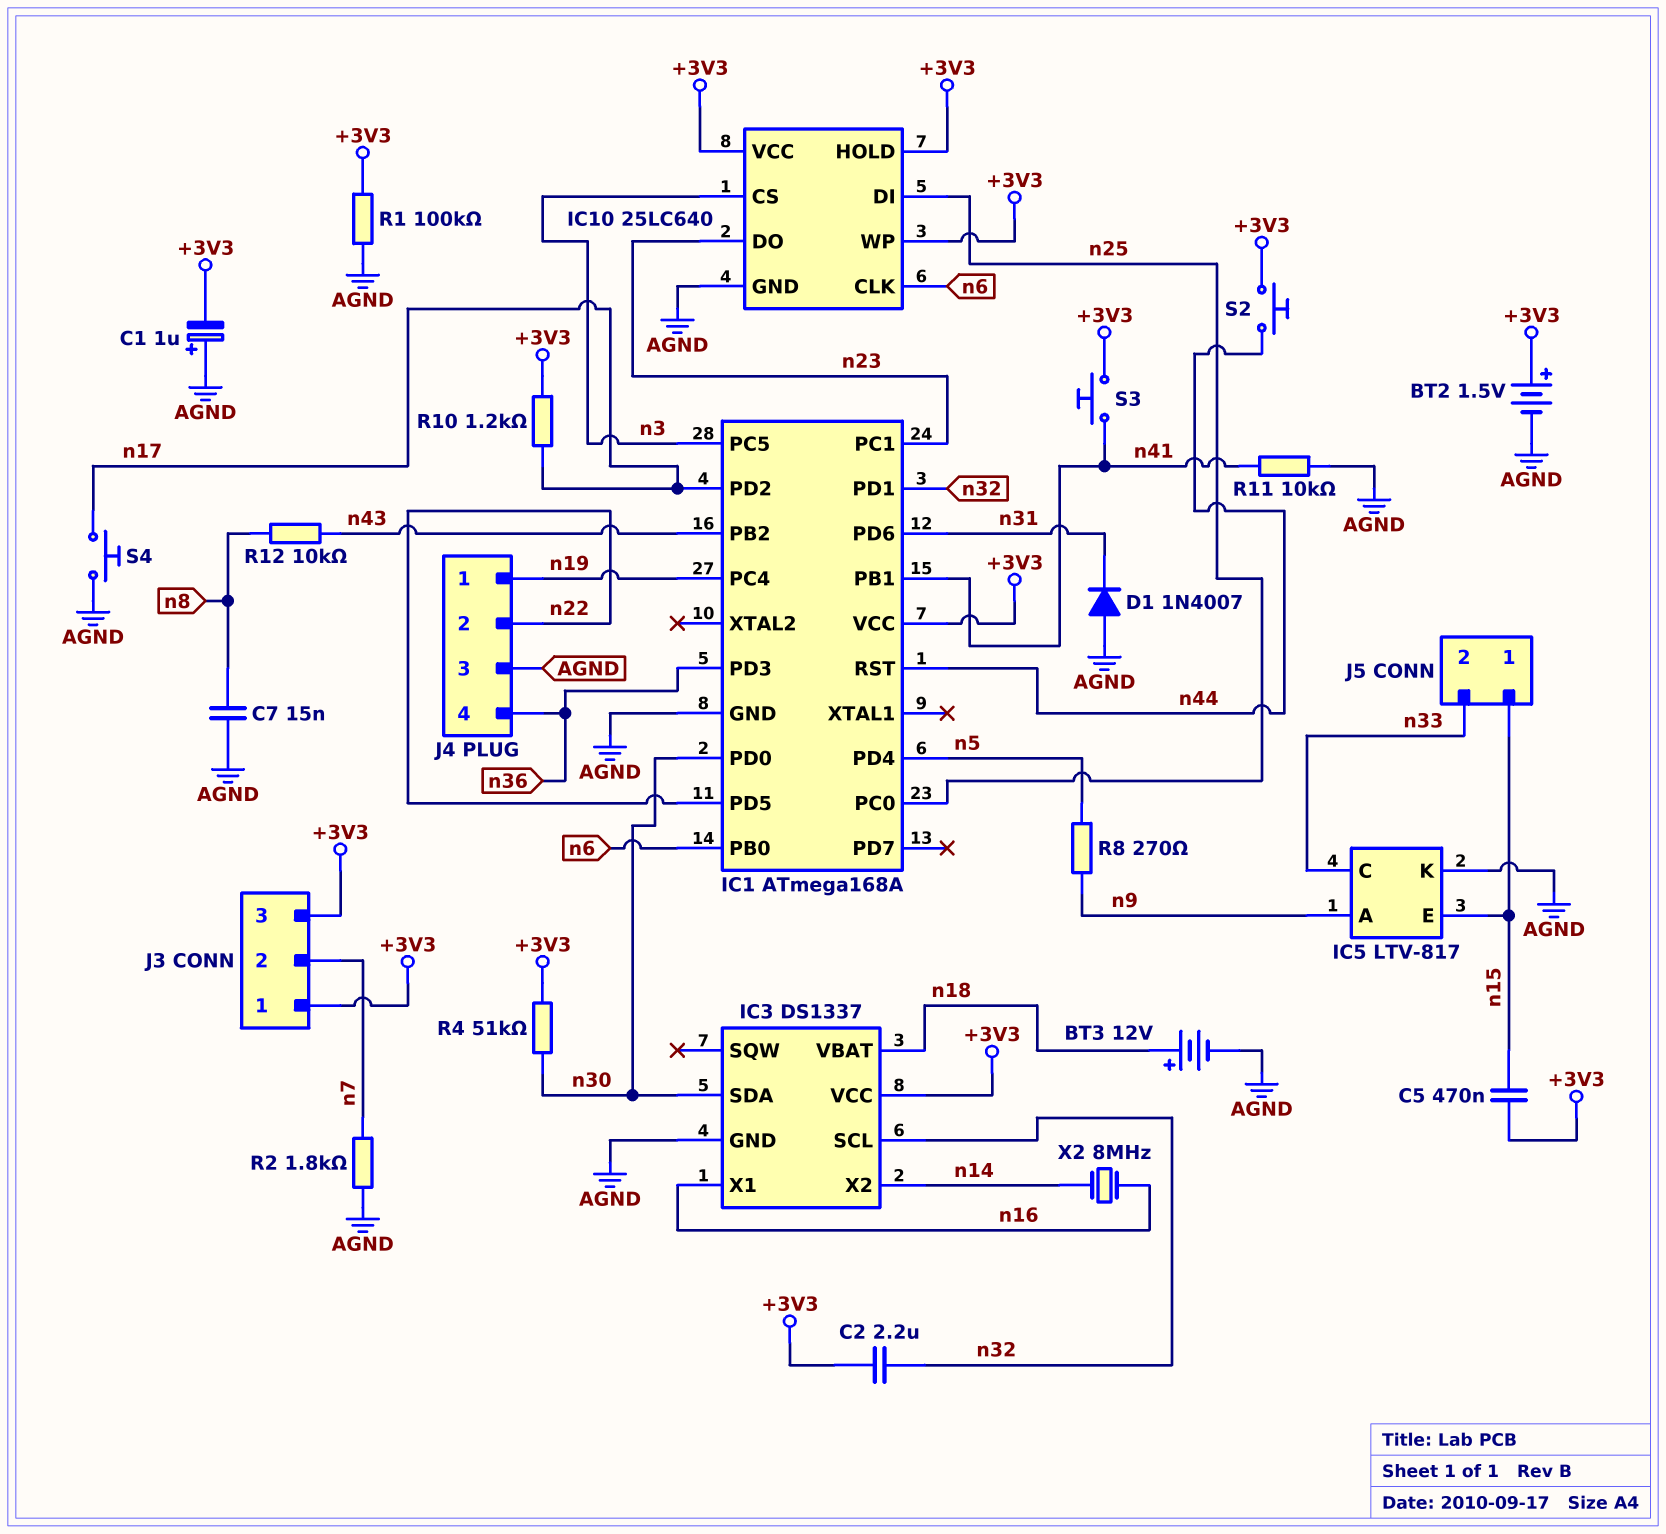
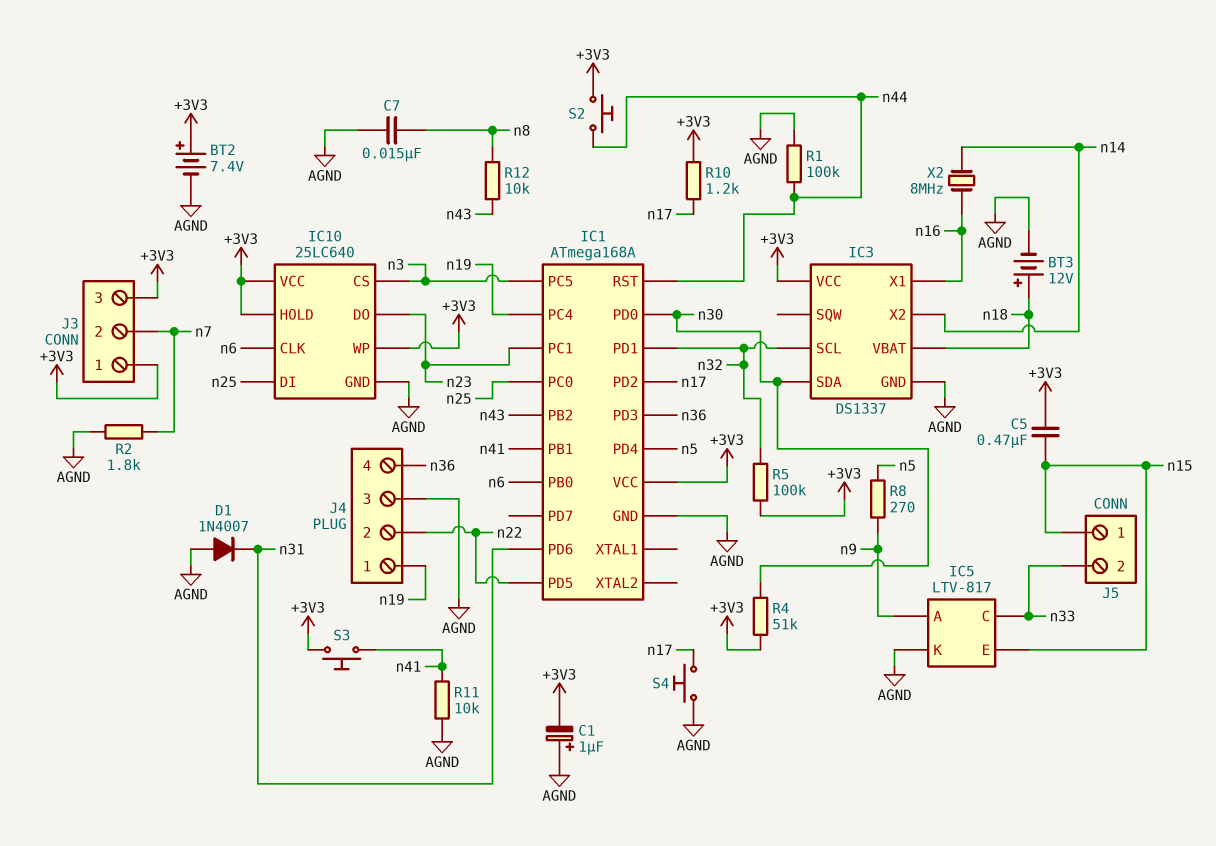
BT2: 1.5V (plus +3V3, minus AGND) -> 7.4V (plus +3V3, minus AGND)
C2: 2.2uF (+3V3, n32) -> none
R1: 100k (+3V3, AGND) -> 100k (AGND, n44)
R5: none -> 100k (+3V3, n32)

